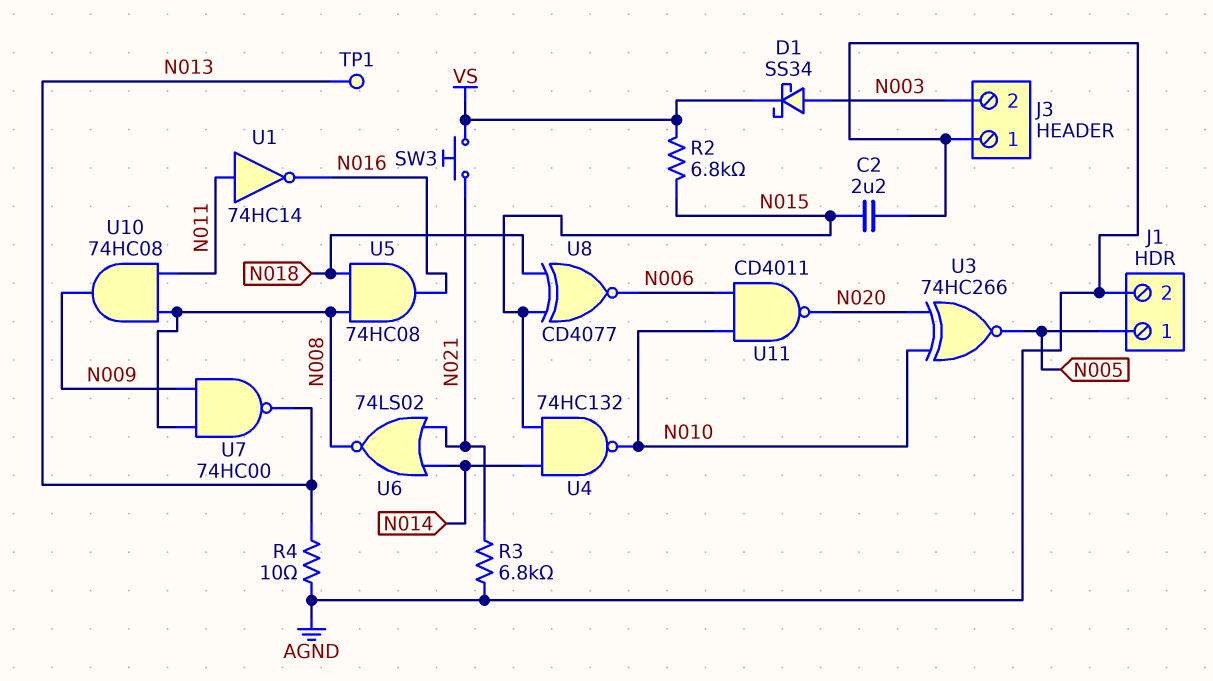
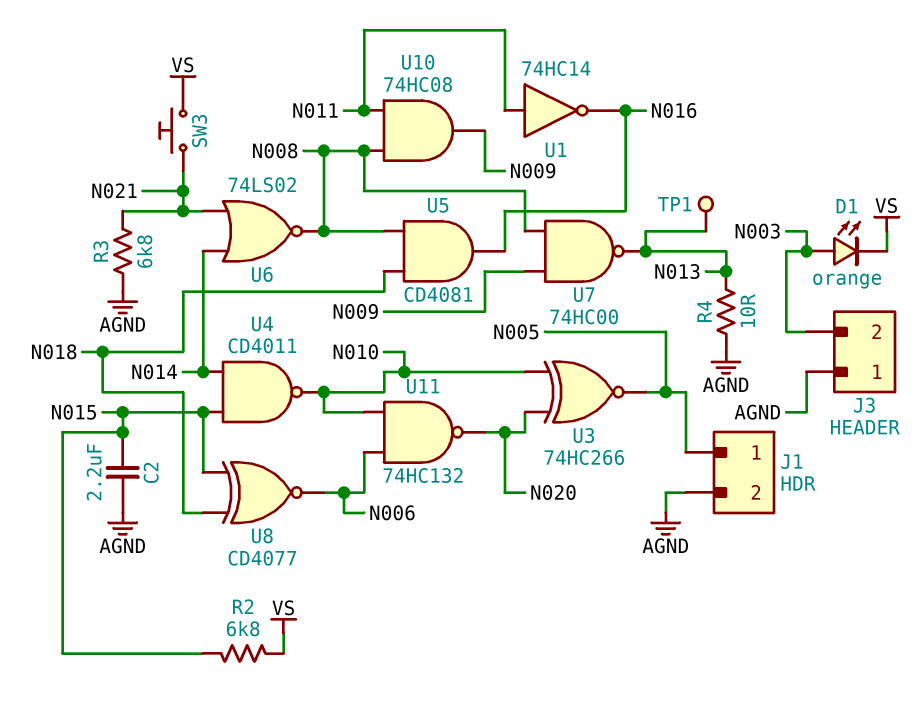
D1: schottky SS34 (A N003, K VS) -> LED orange (A N003, K VS)
U4: NAND 74HC132 (in N014, in N015, out N010) -> NAND CD4011 (in N014, in N015, out N010)
U5: AND 74HC08 (in N008, in N018, out N016) -> AND CD4081 (in N008, in N018, out N016)
U11: NAND CD4011 (in N006, in N010, out N020) -> NAND 74HC132 (in N006, in N010, out N020)

